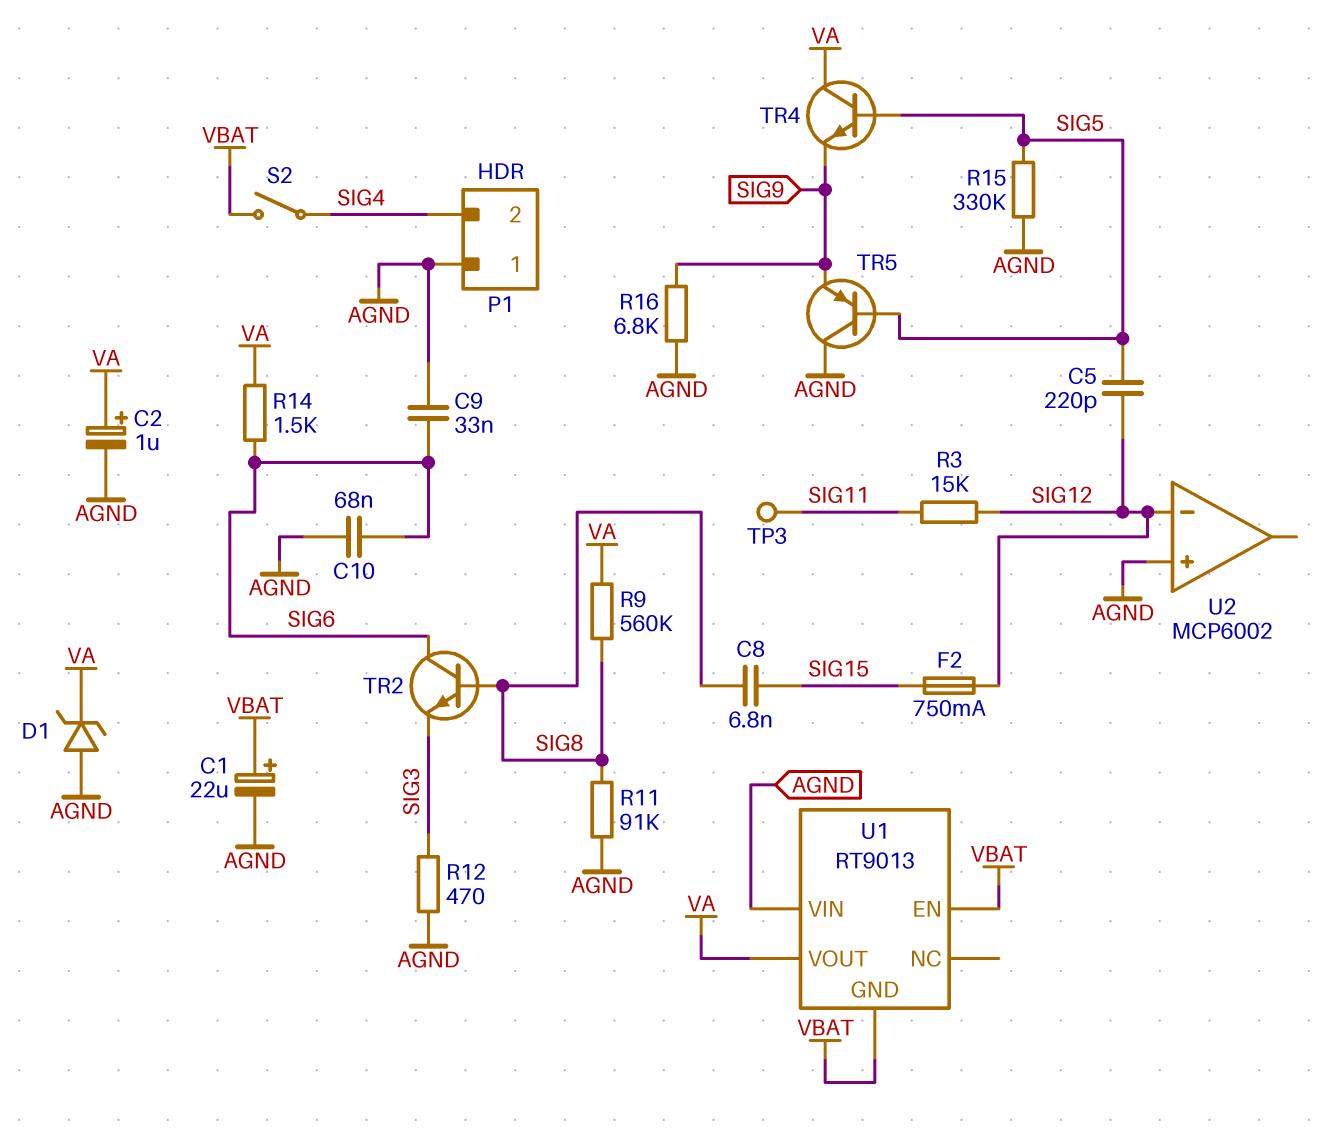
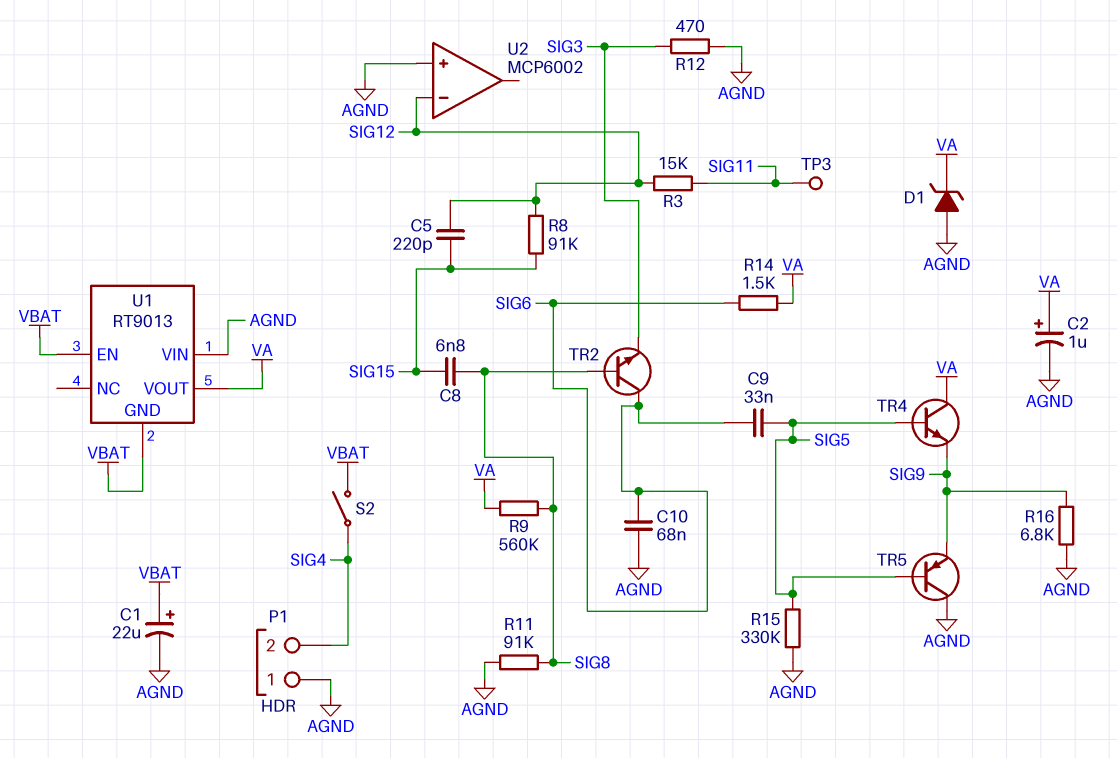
C5: 220pF (SIG5, SIG12) -> 220pF (SIG12, SIG15)
C9: 33nF (AGND, SIG6) -> 33nF (SIG5, SIG6)
F2: 750mA (SIG12, SIG15) -> none
R8: none -> 91k (SIG12, SIG15)

